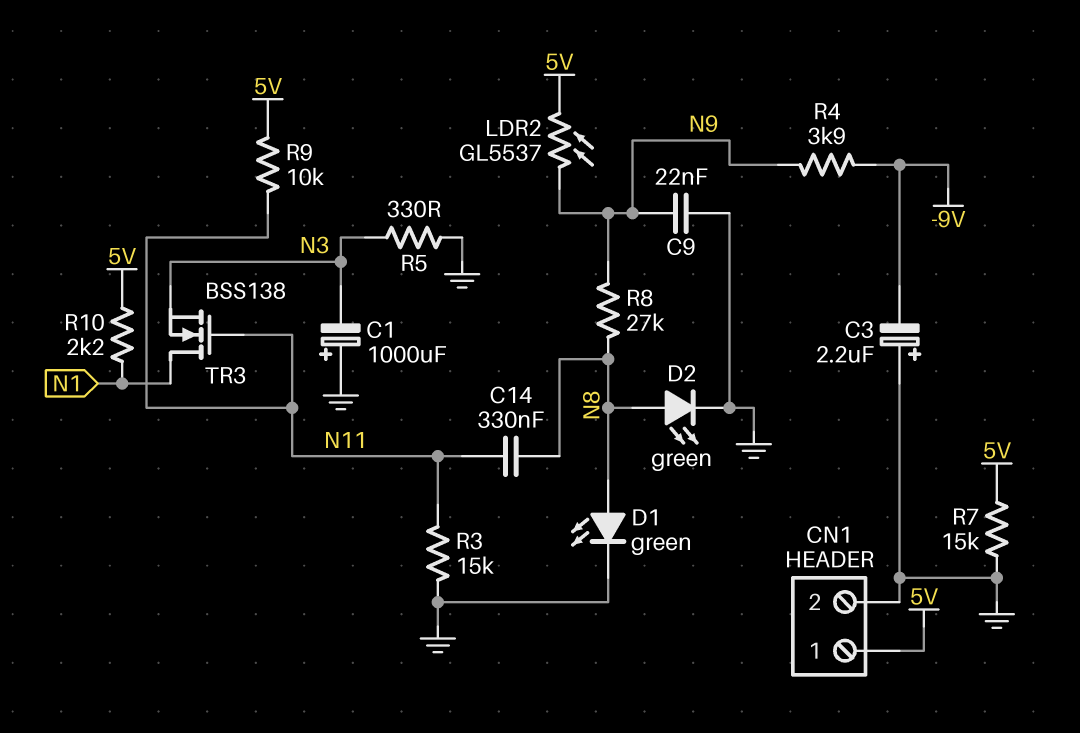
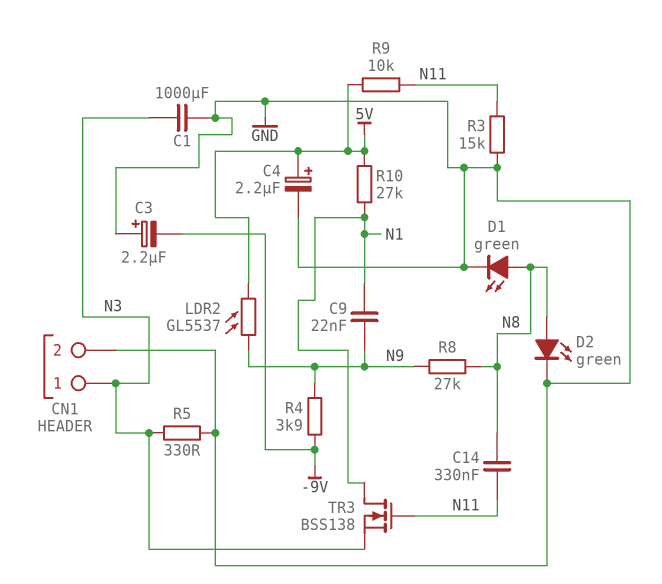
C1: 1000uF (plus GND, minus N3) -> 1000uF (GND, N3)
C4: none -> 2.2uF (plus 5V, minus GND)
C9: 22nF (GND, N9) -> 22nF (N1, N9)
CN1 pin 1: 5V -> N3
R7: 15k (5V, GND) -> none
R10: 2.2k (5V, N1) -> 27k (5V, N1)

